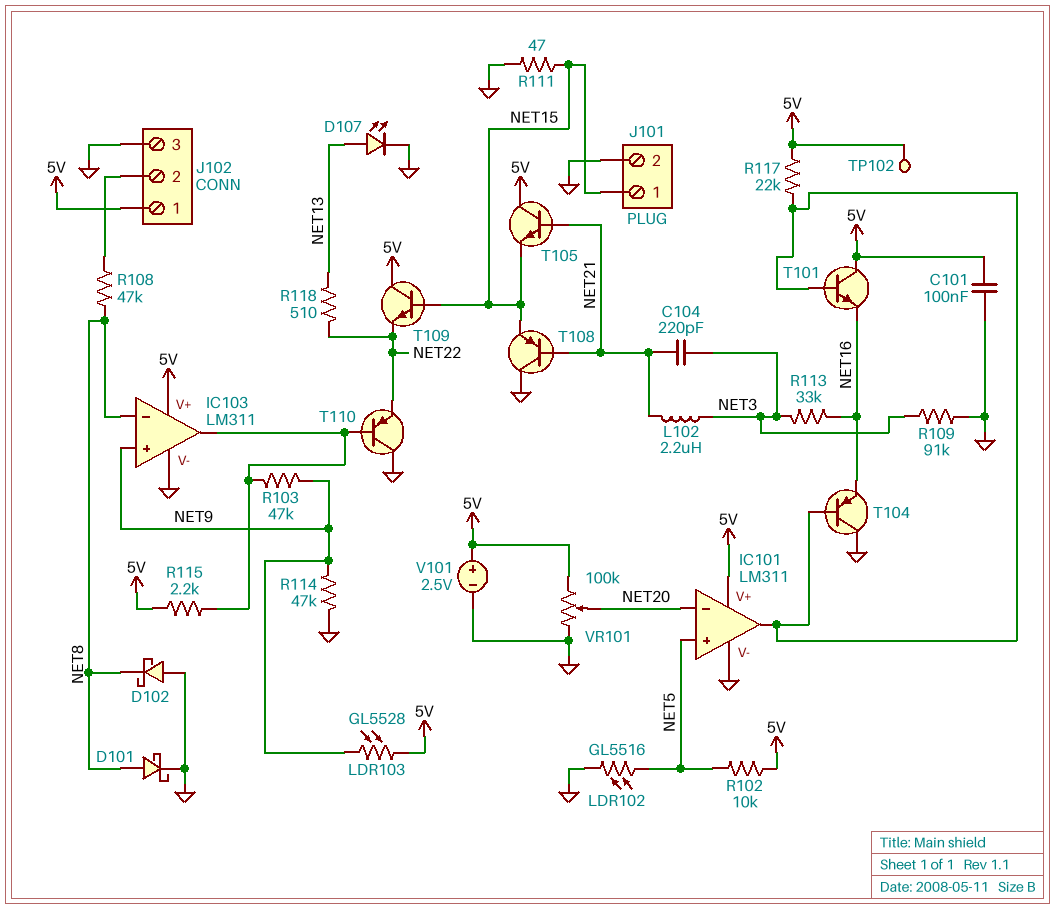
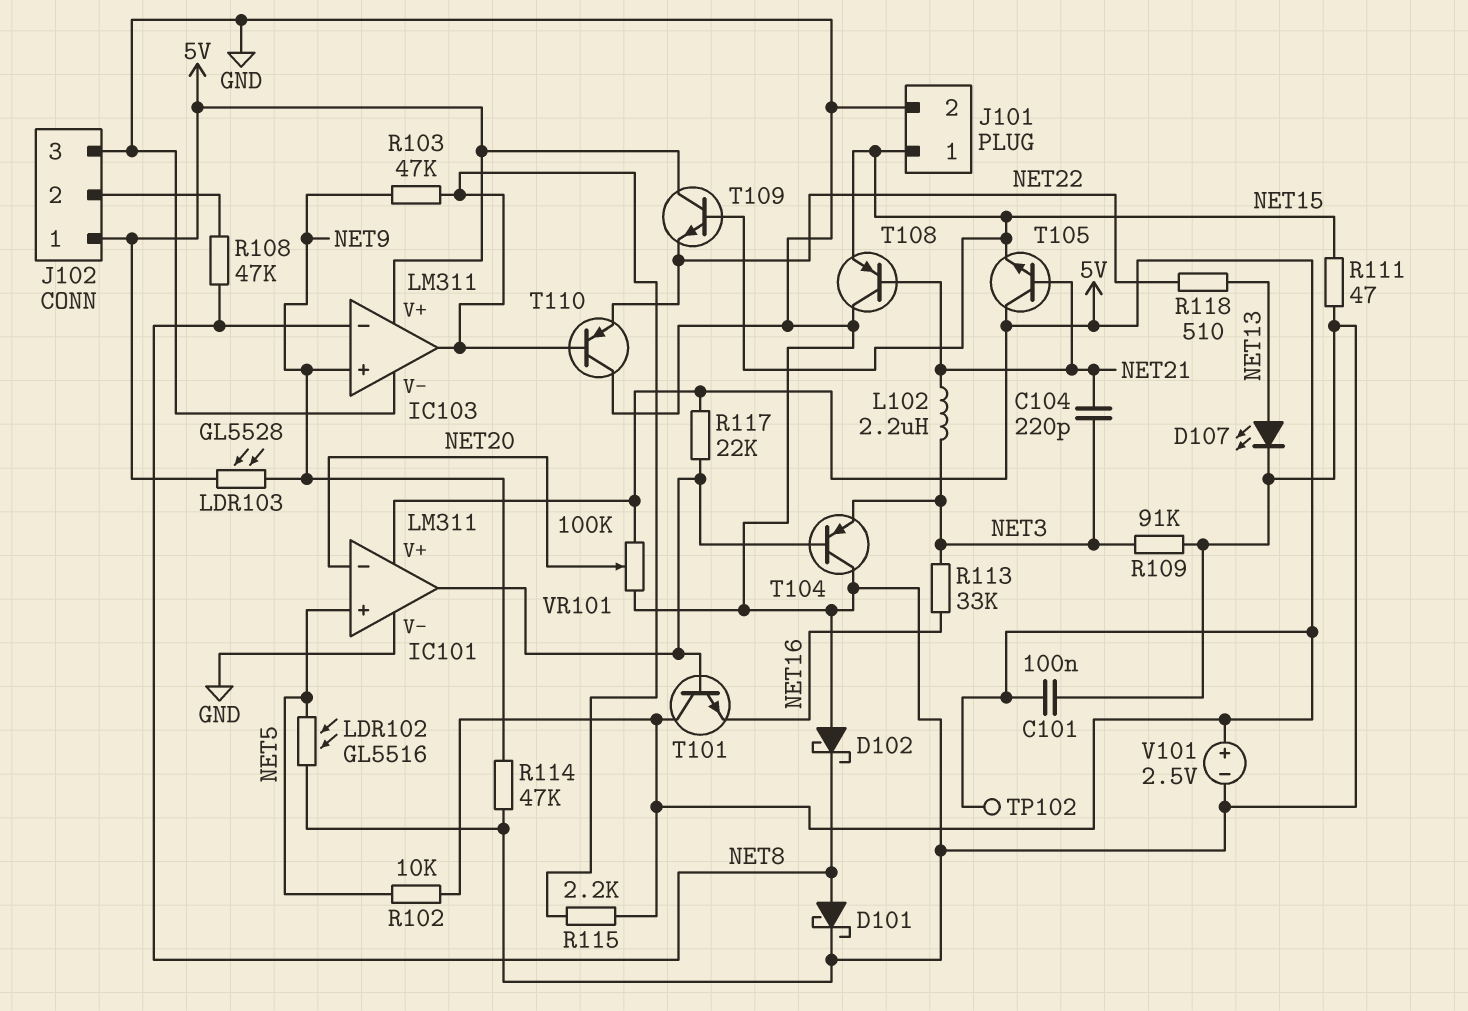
T104: PNP (B IC101/out, C GND, E NET16) -> PNP (B IC101/out, C GND, E NET3)

